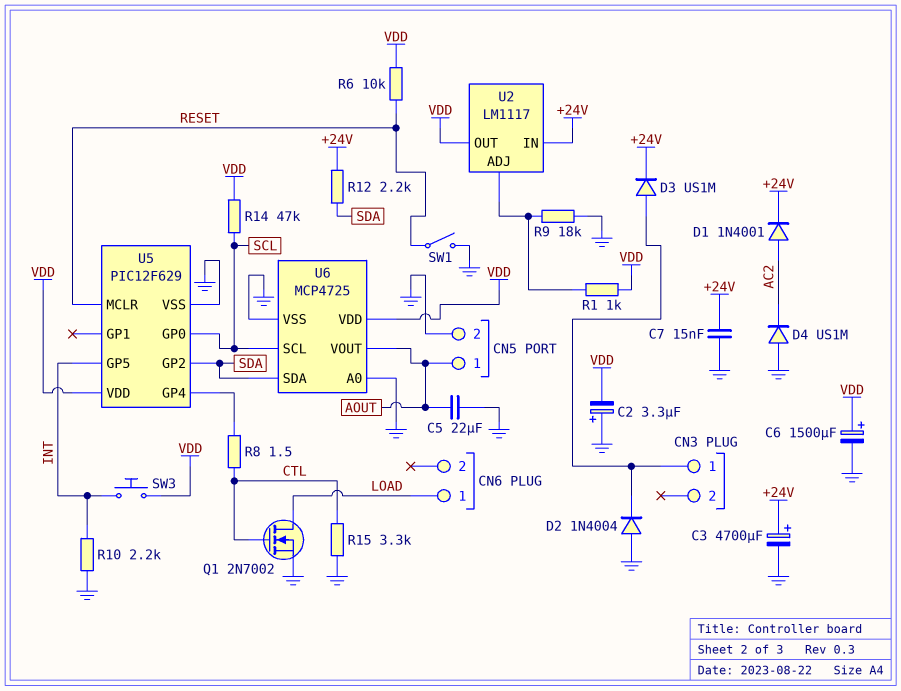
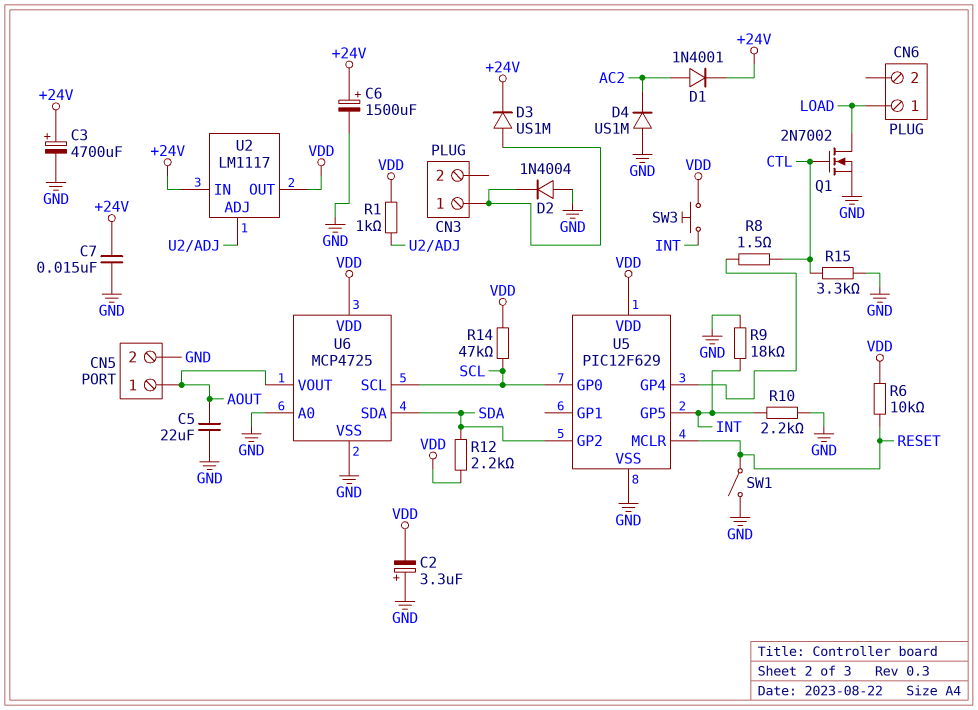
C6: 1500uF (plus VDD, minus GND) -> 1500uF (plus +24V, minus GND)
R9: 18k (GND, U2/ADJ) -> 18k (GND, INT)
R12: 2.2k (+24V, SDA) -> 2.2k (SDA, VDD)

